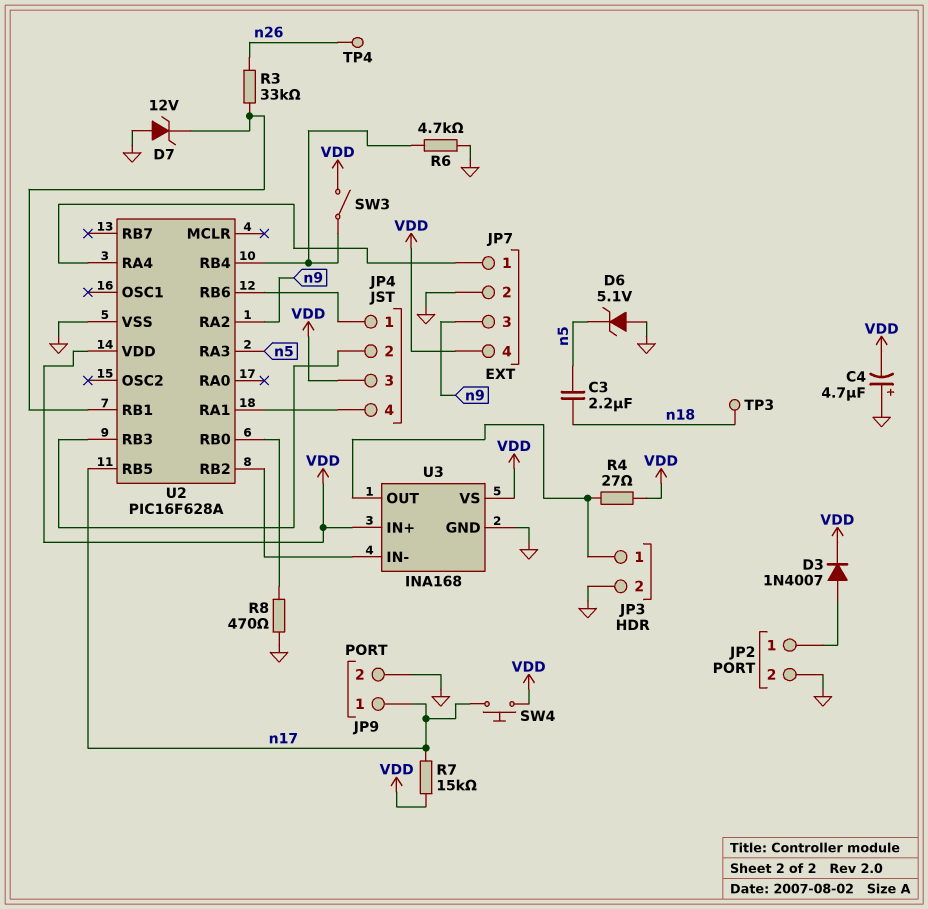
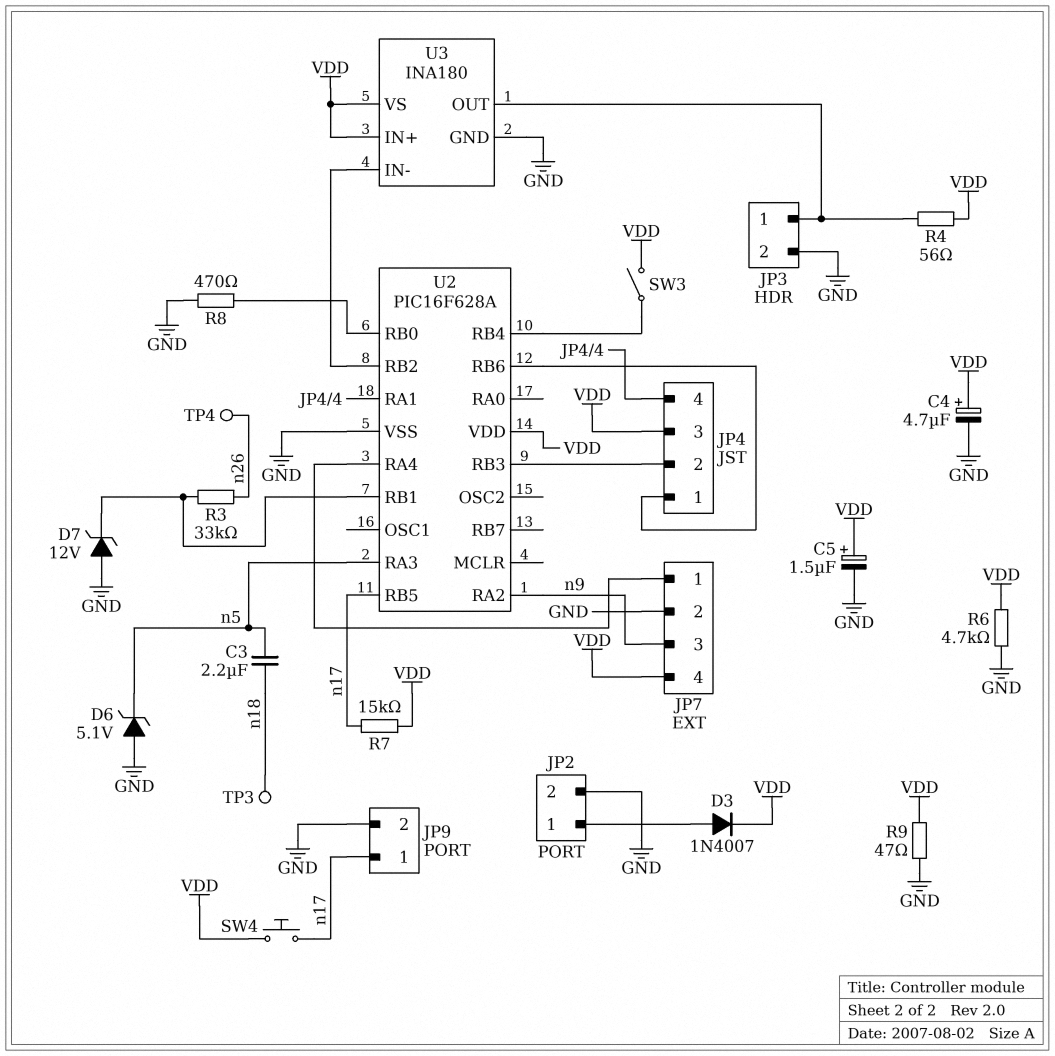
C4: 4.7uF (plus GND, minus VDD) -> 4.7uF (plus VDD, minus GND)
C5: none -> 1.5uF (plus VDD, minus GND)
R4: 27 (JP3/1, VDD) -> 56 (JP3/1, VDD)
R6: 4.7k (GND, U2/RB4) -> 4.7k (GND, VDD)
R9: none -> 47 (GND, VDD)
U3: INA168 -> INA180

